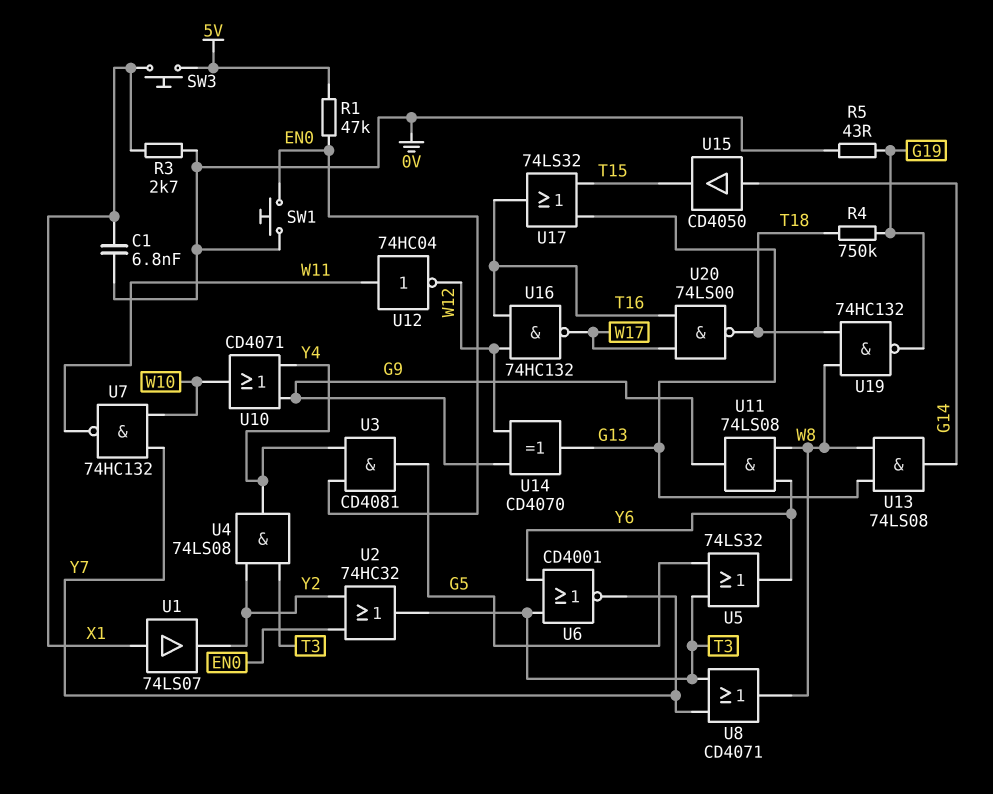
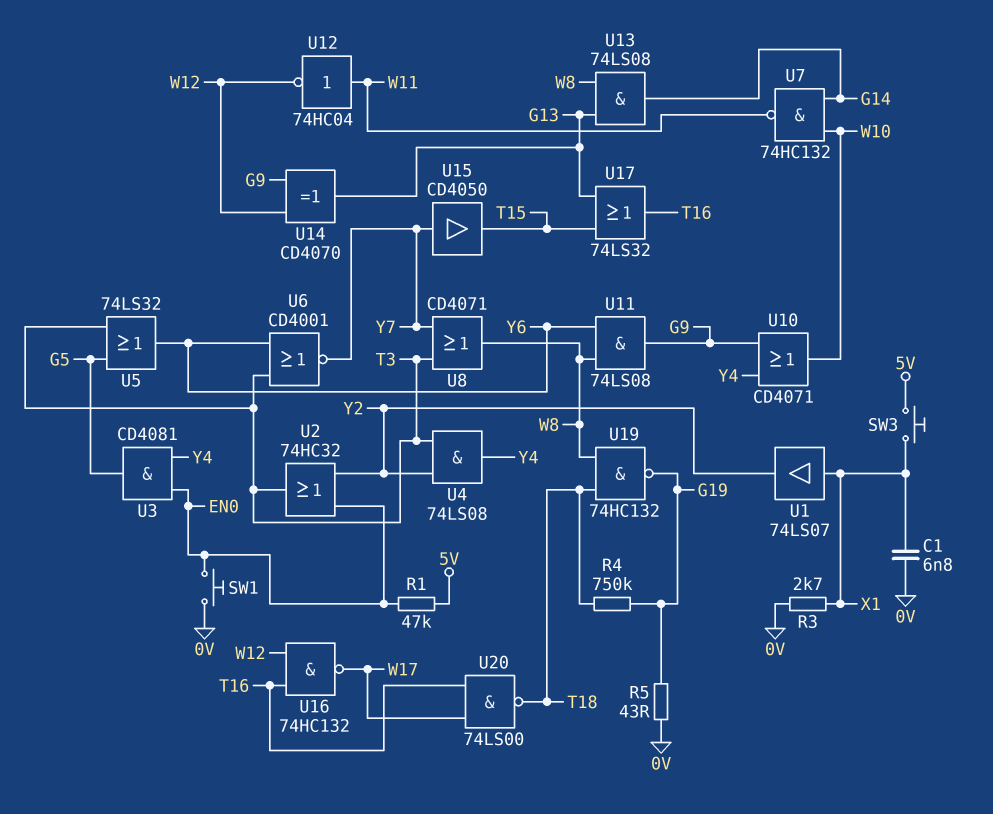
U7: NAND 74HC132 (in W10, in Y7, out W11) -> NAND 74HC132 (in G14, in W10, out W11)
U15: buffer CD4050 (in G14, out T15) -> buffer CD4050 (in Y7, out T15)

